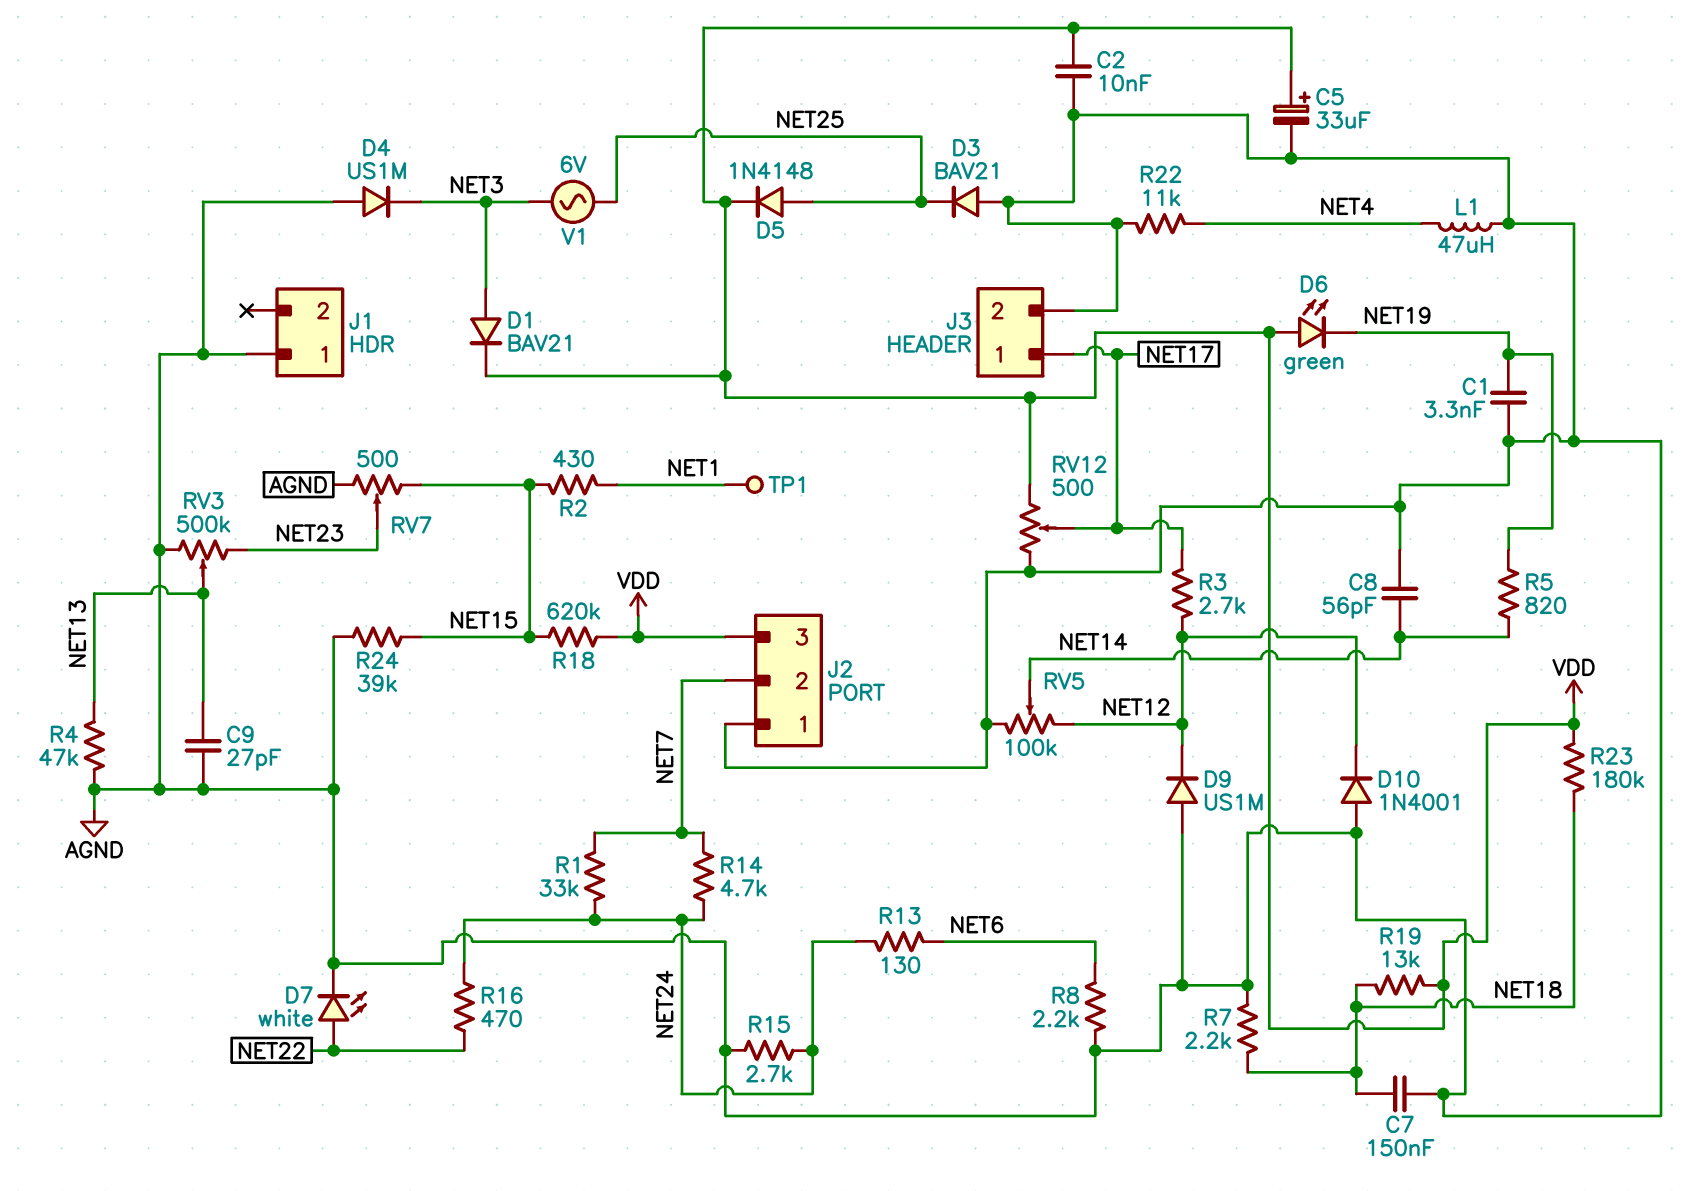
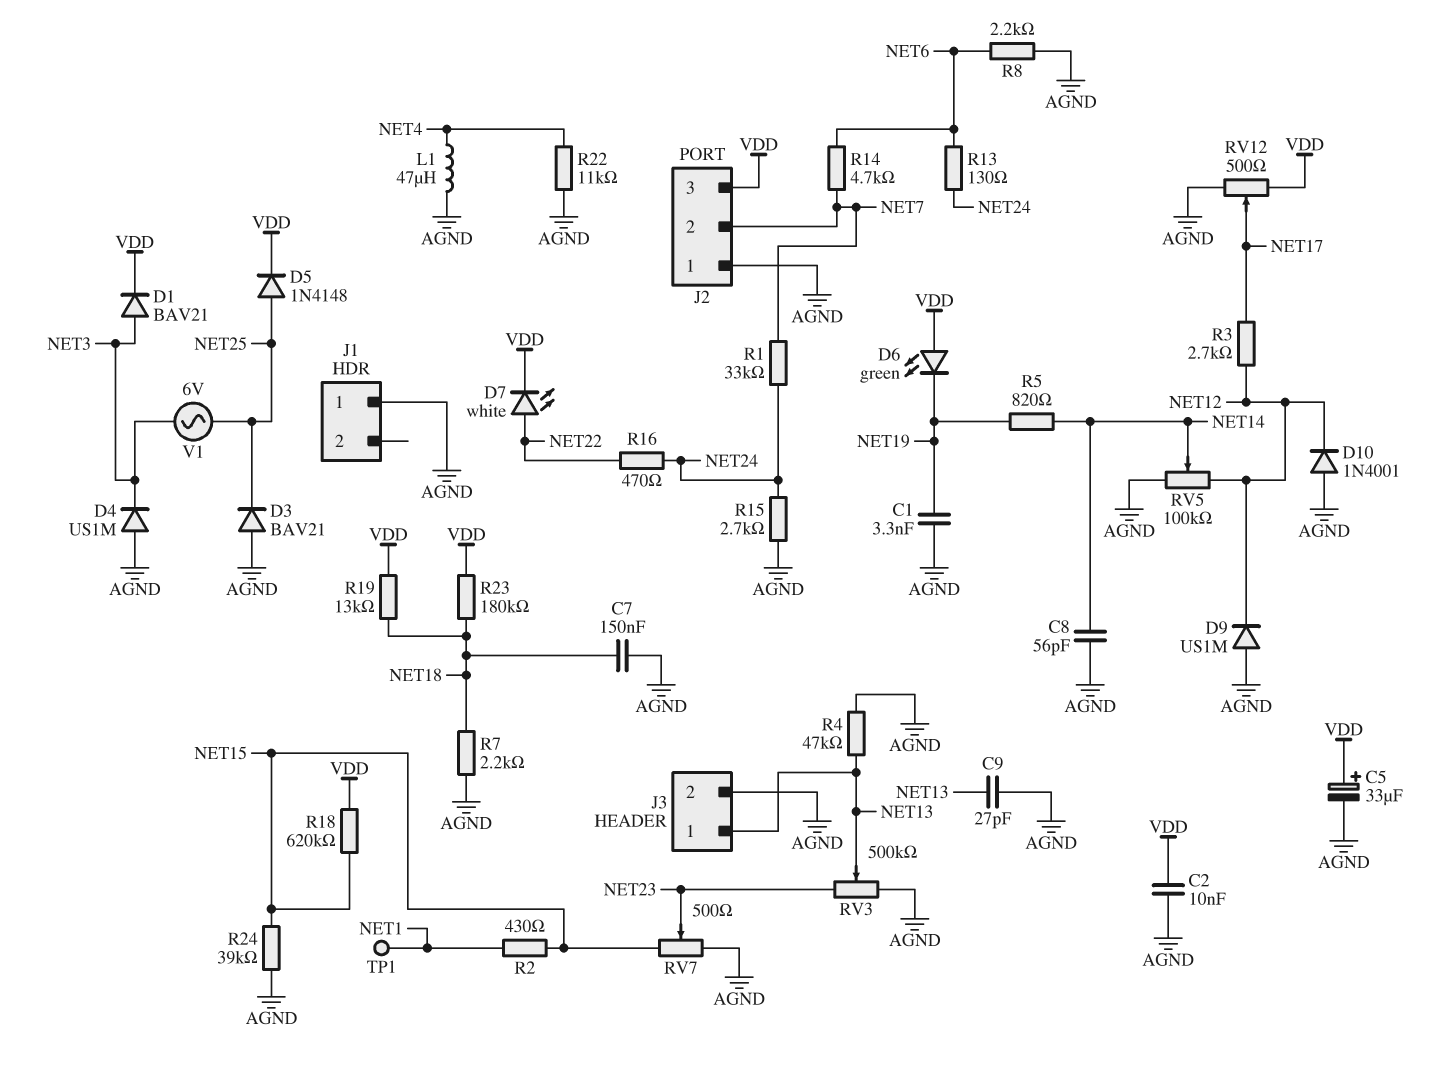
D7: LED white (A NET22, K AGND) -> LED white (A NET22, K VDD)
J3 pin 1: NET17 -> NET13
R14: 4.7k (NET7, NET24) -> 4.7k (NET6, NET7)

